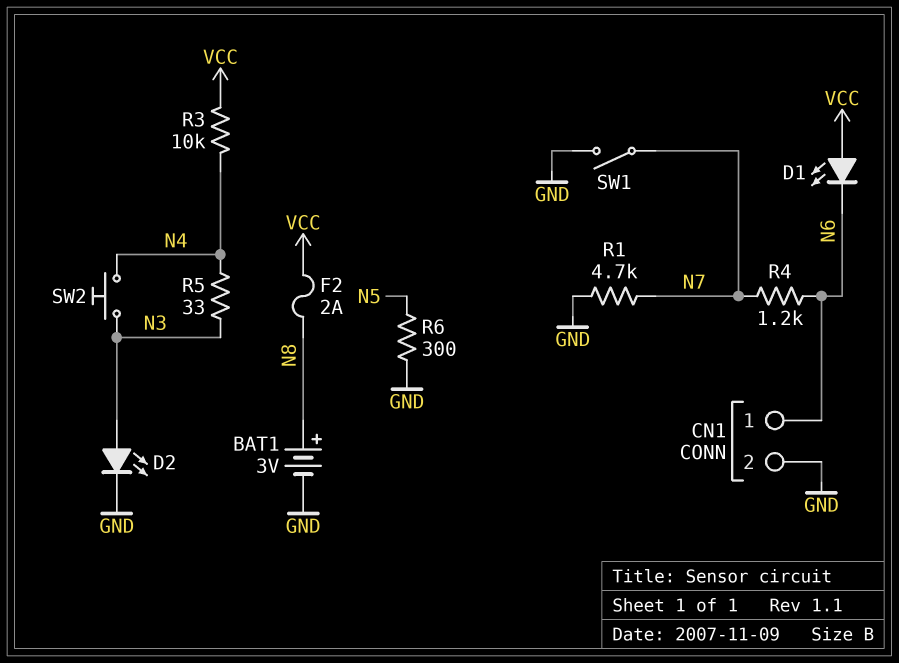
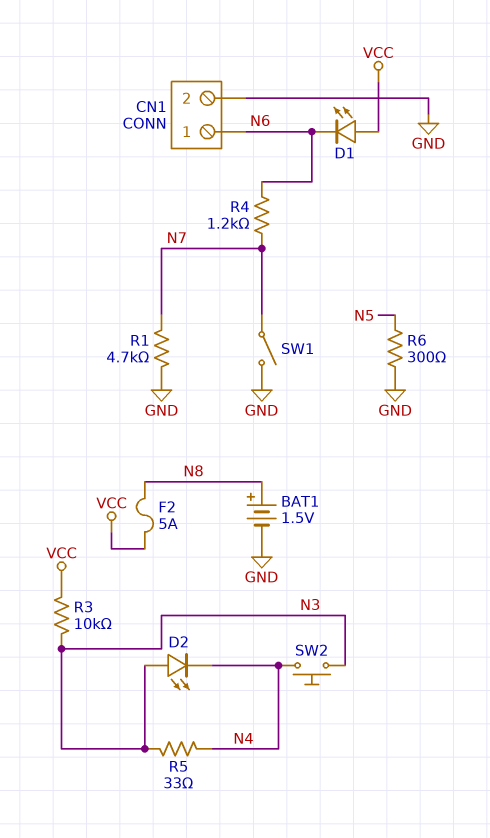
BAT1: 3V (plus N8, minus GND) -> 1.5V (plus N8, minus GND)
D2: LED (A N3, K GND) -> LED (A N3, K N4)
F2: 2A (N8, VCC) -> 5A (N8, VCC)
R3: 10k (N4, VCC) -> 10k (N3, VCC)

